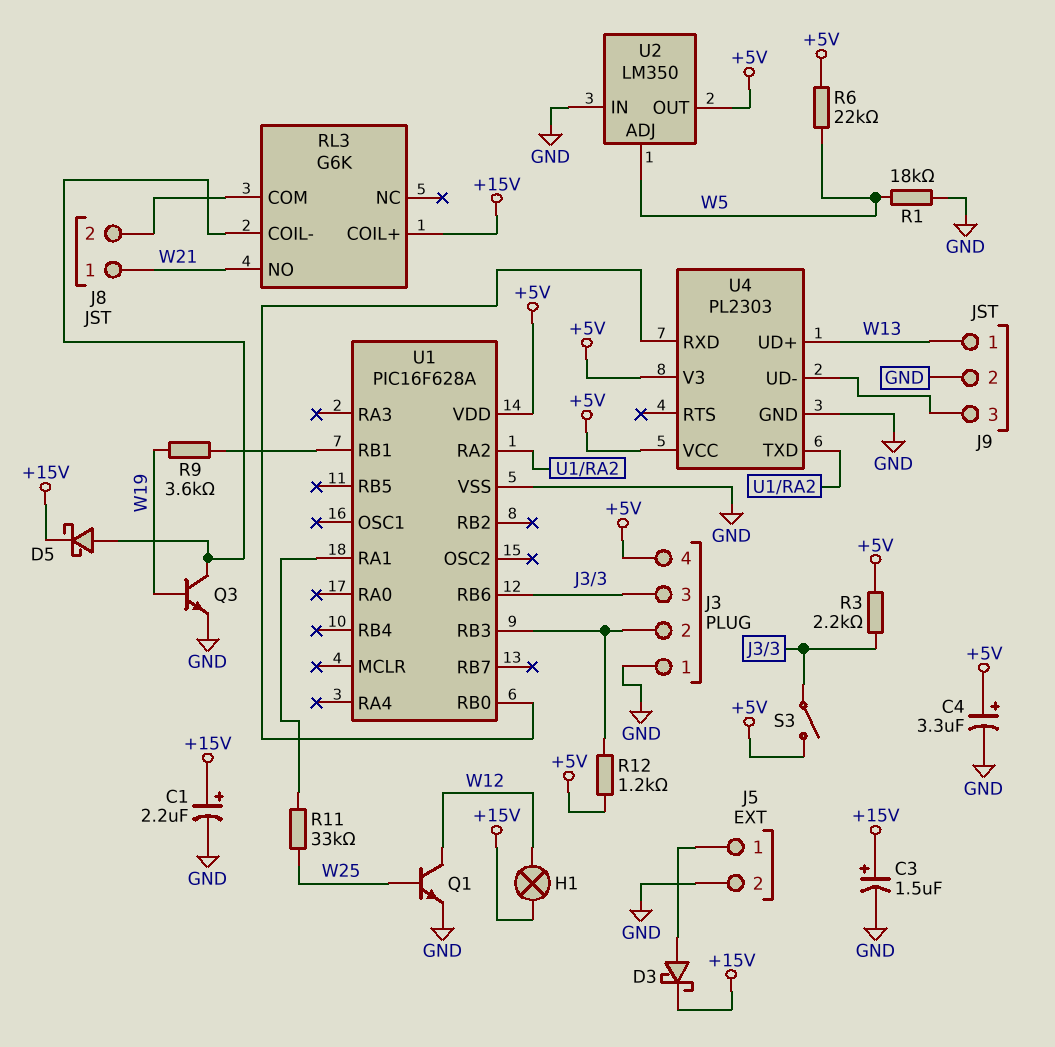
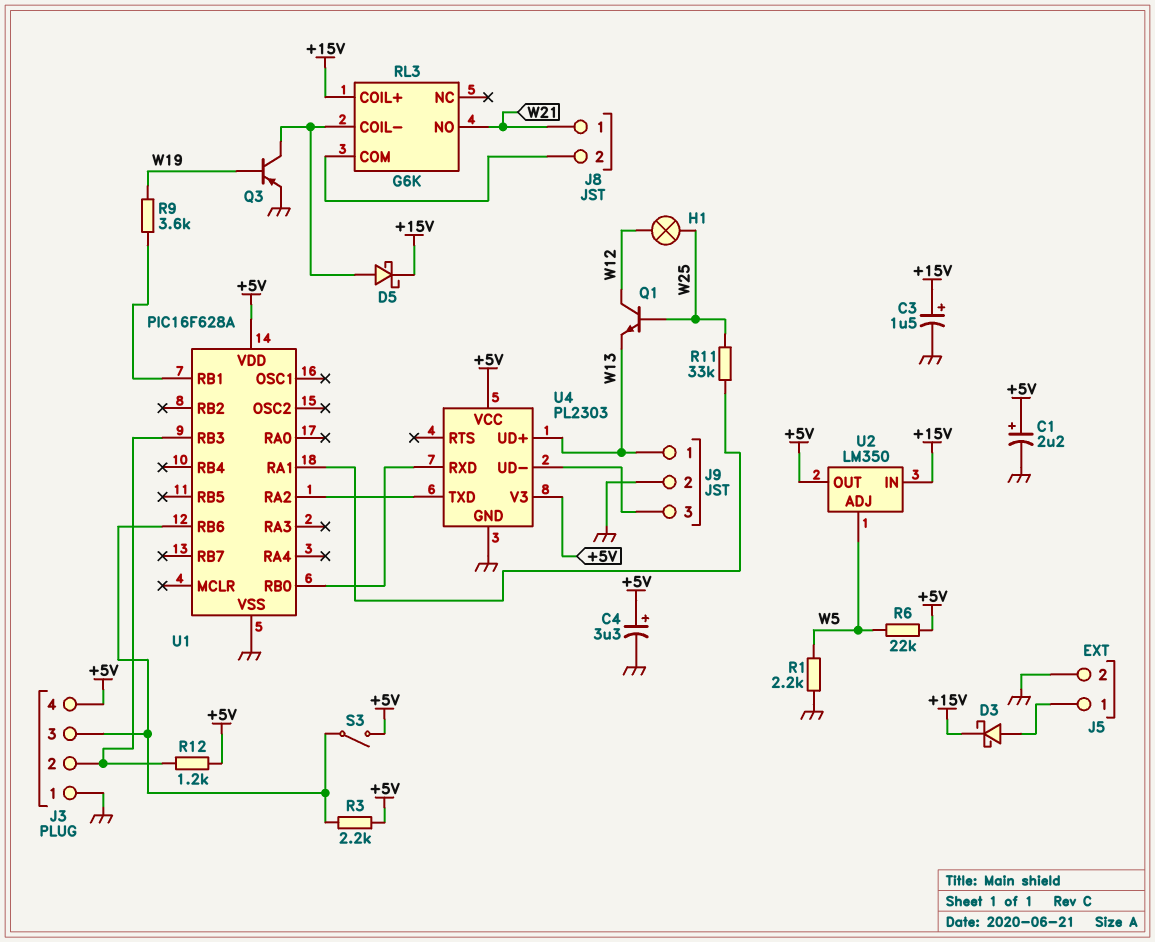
C1: 2.2uF (plus +15V, minus GND) -> 2.2uF (plus +5V, minus GND)
H1: lamp (+15V, W12) -> lamp (W12, W25)
Q1: NPN (B W25, C W12, E GND) -> NPN (B W25, C W12, E W13)
Q3: NPN (B W19, C RL3/COIL-, E GND) -> PNP (B W19, C RL3/COIL-, E GND)
R1: 18k (GND, W5) -> 2.2k (GND, W5)
U2 pin IN: GND -> +15V

